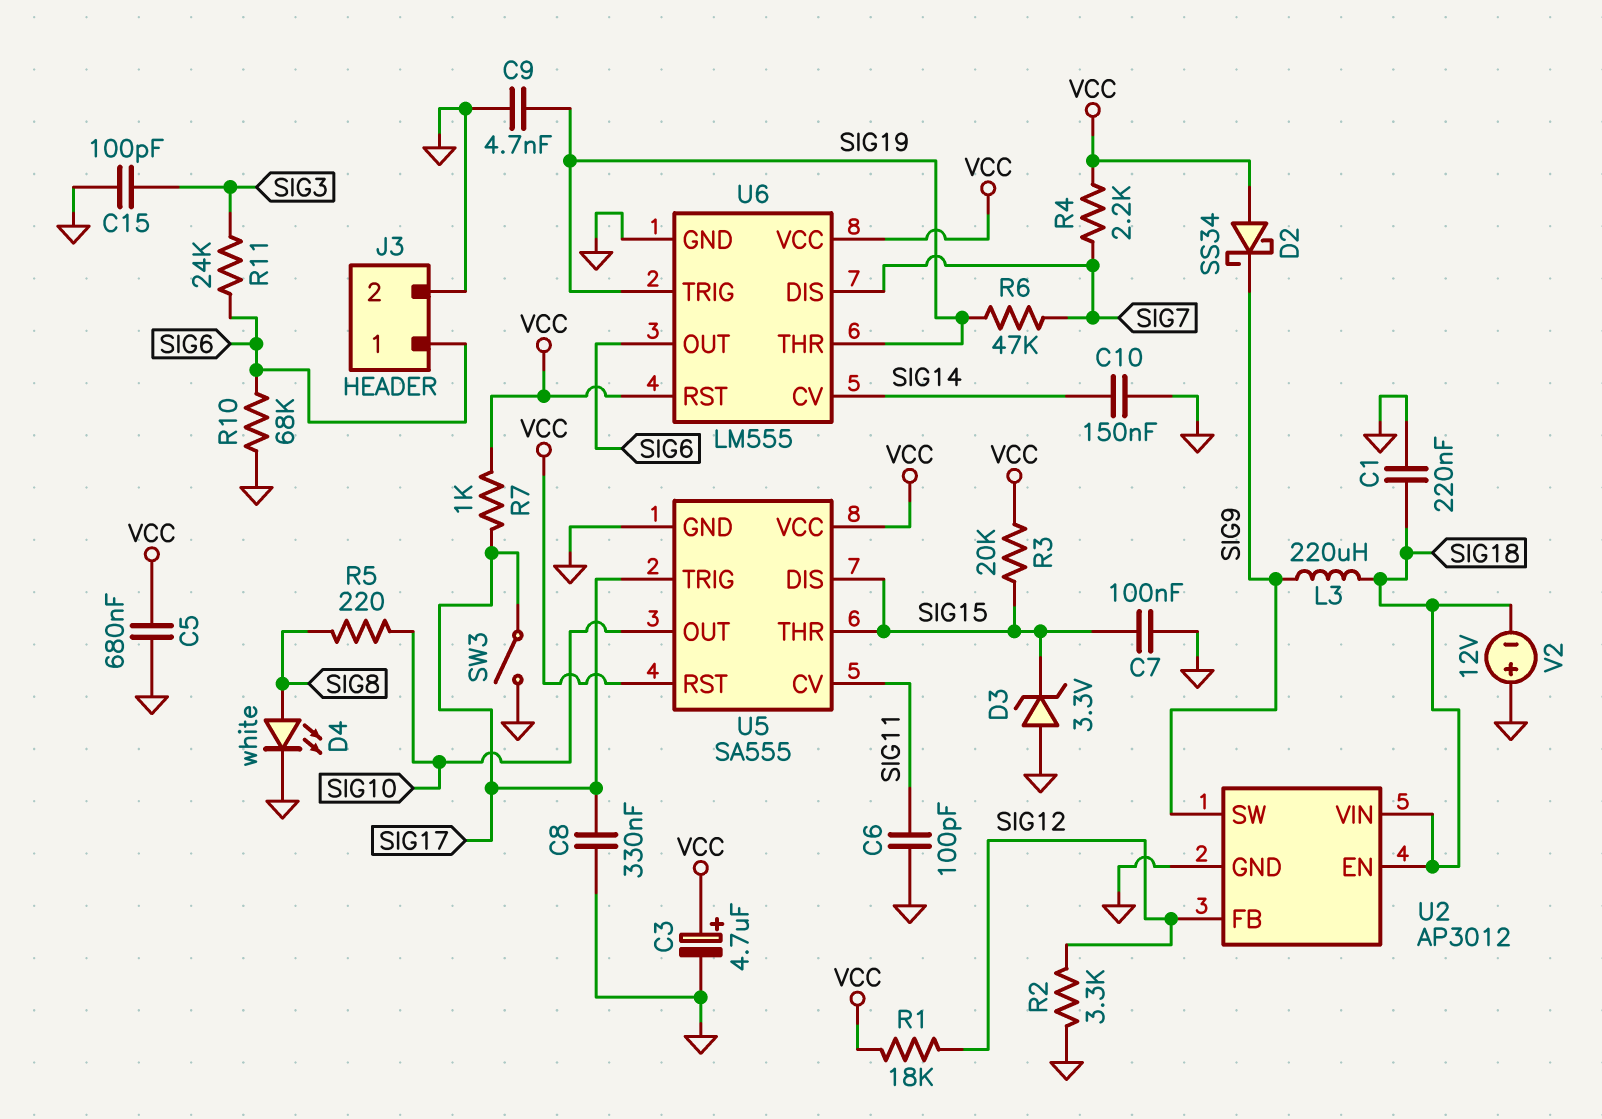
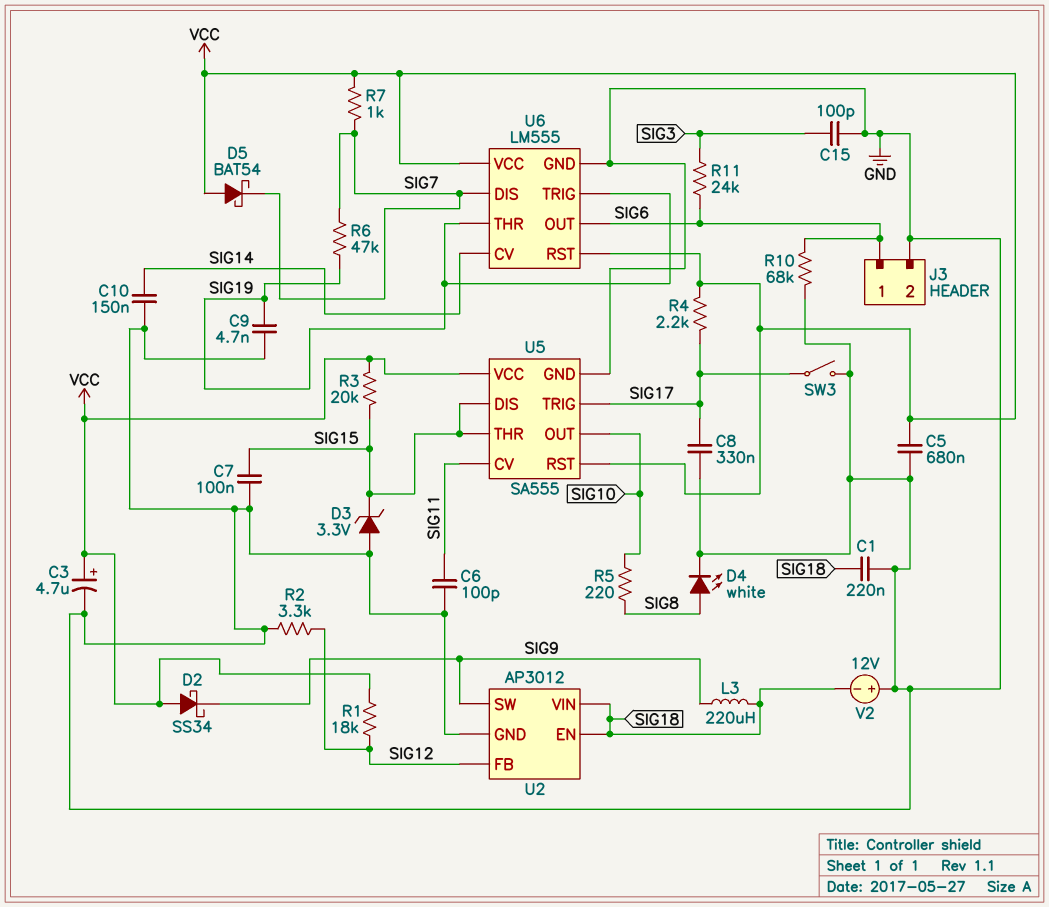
D5: none -> schottky BAT54 (A VCC, K SIG7)
R4: 2.2k (SIG7, VCC) -> 2.2k (SIG17, VCC)
R7: 1k (SIG17, VCC) -> 1k (SIG7, VCC)

